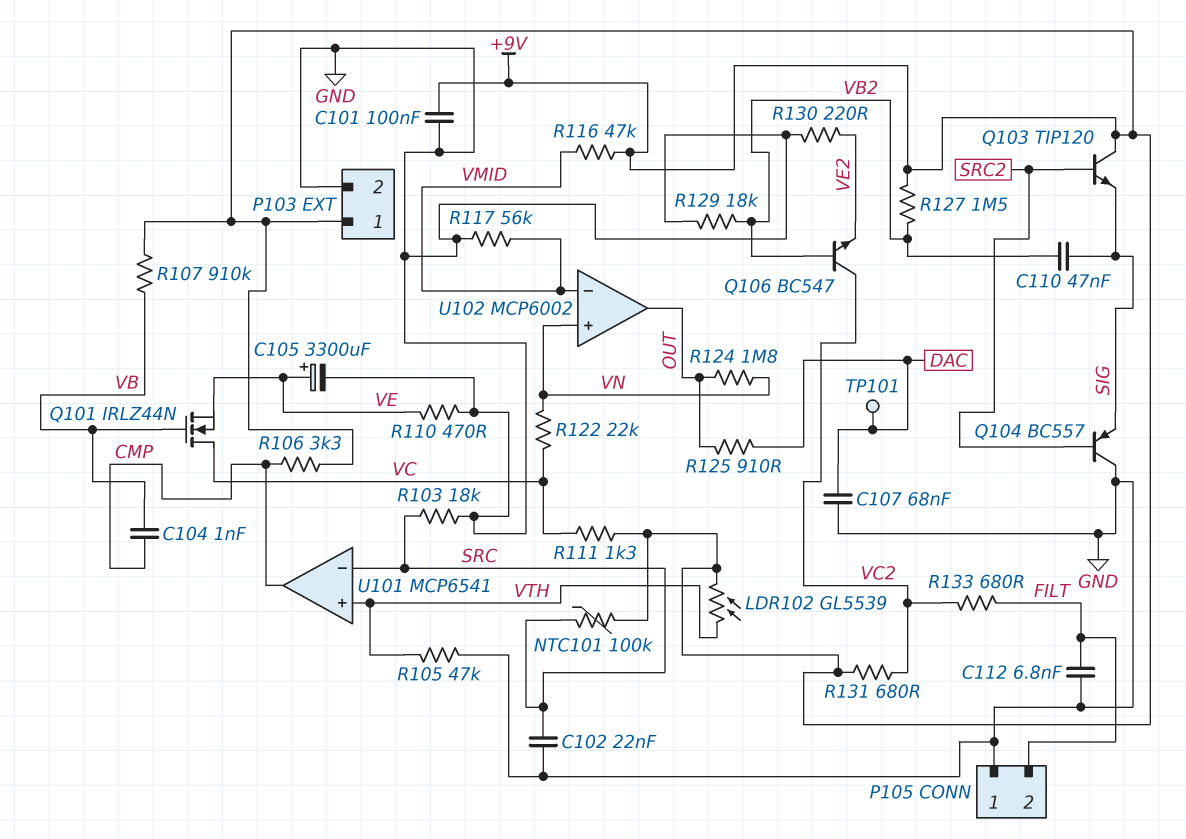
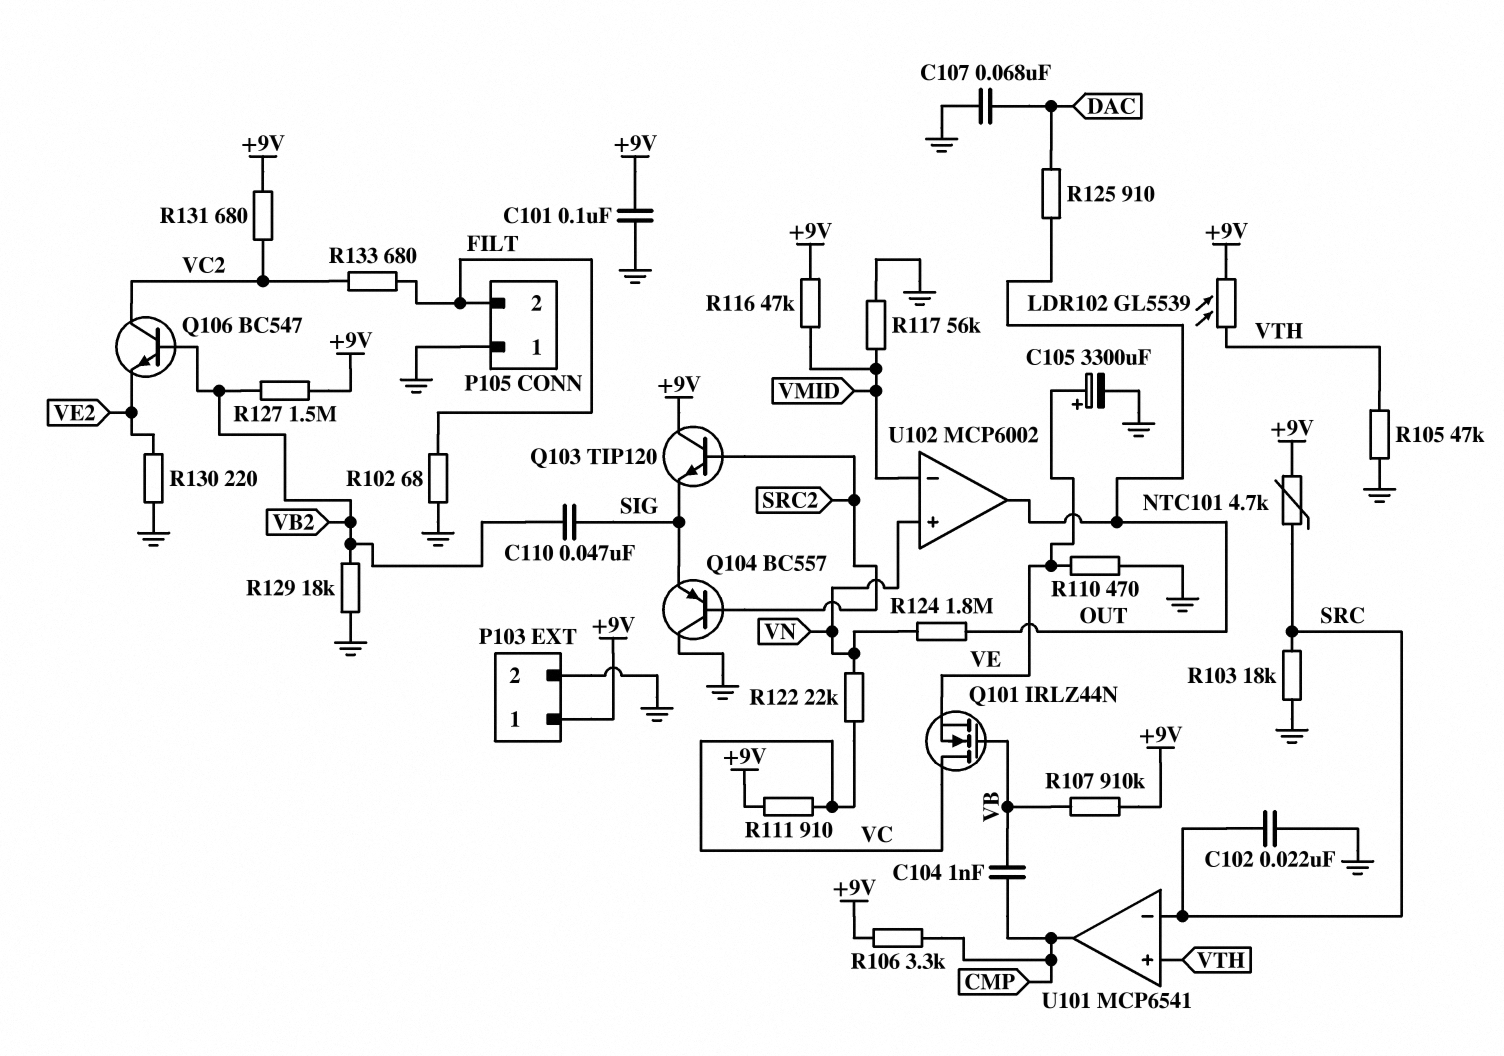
C112: 6.8nF (FILT, GND) -> none
NTC101: 100k (+9V, SRC) -> 4.7k (+9V, SRC)
R102: none -> 68 (FILT, GND)
R111: 1.3k (+9V, VC) -> 910 (+9V, VC)
TP101: test point (DAC) -> none

